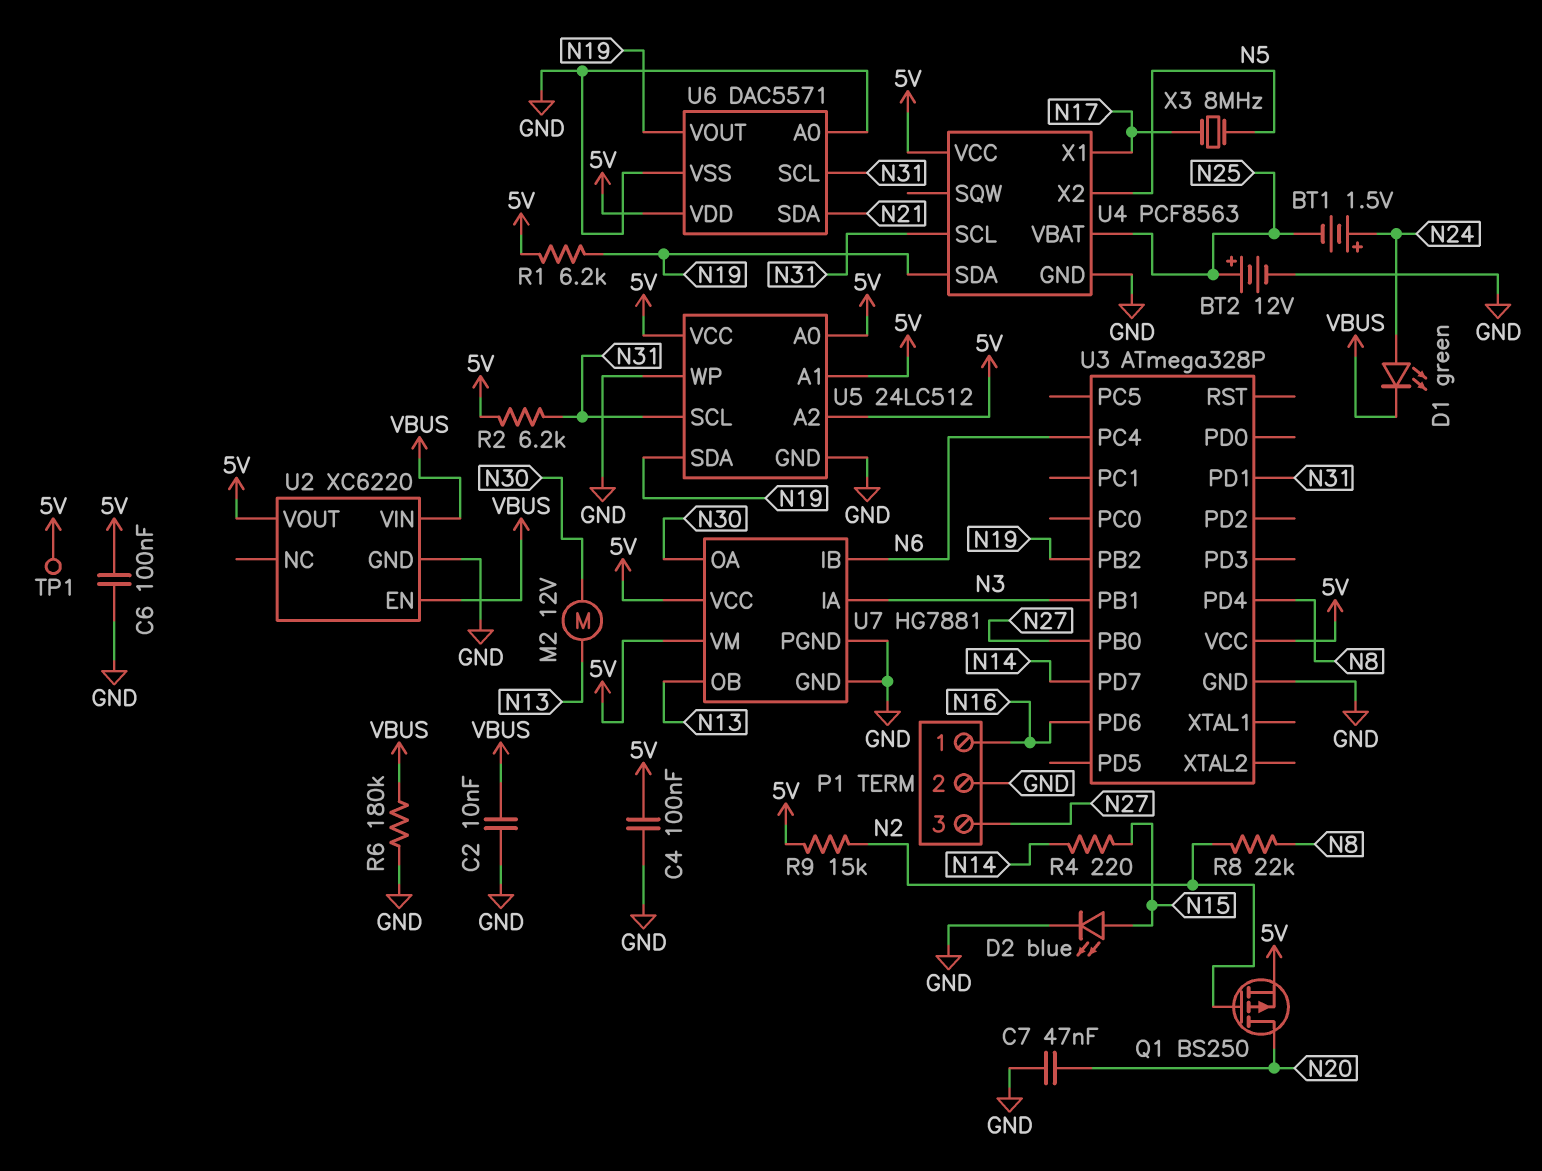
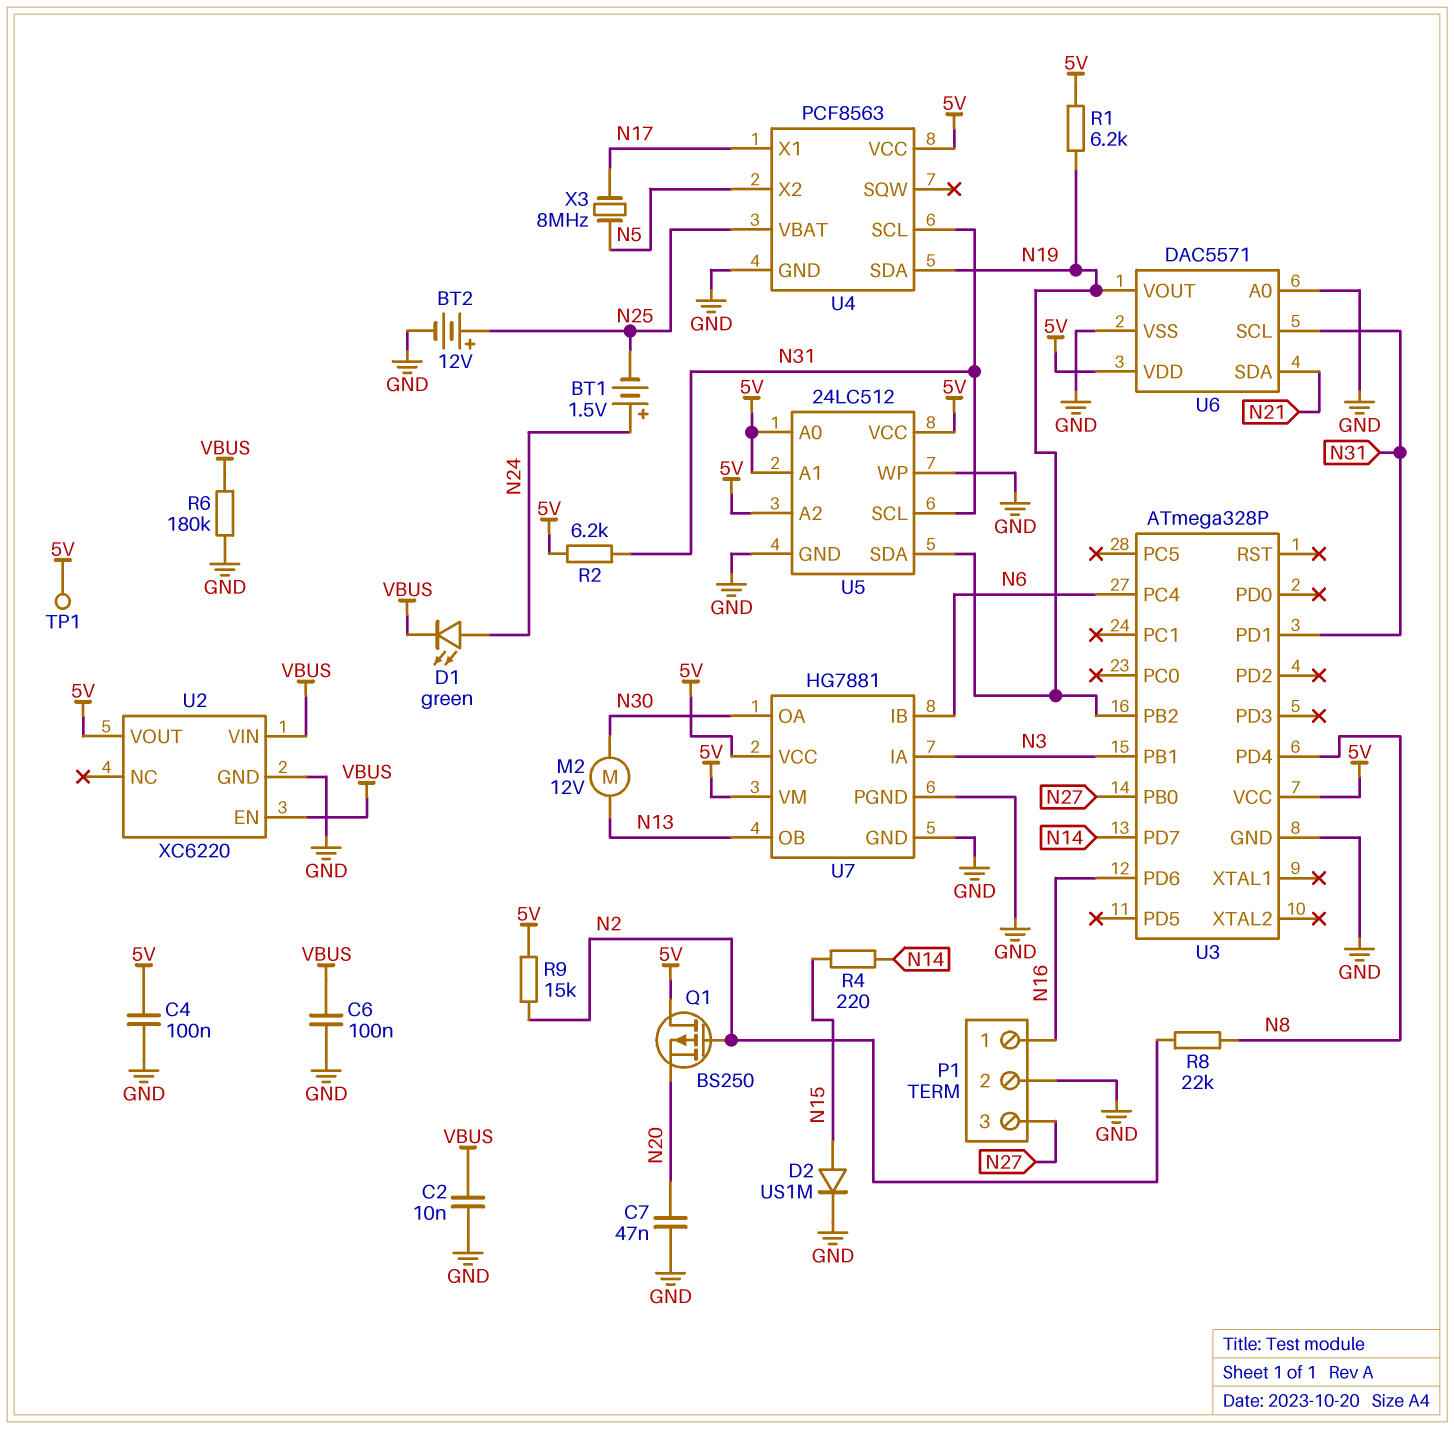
C6: 100nF (5V, GND) -> 100nF (GND, VBUS)
D2: LED blue (A N15, K GND) -> diode US1M (A N15, K GND)
Q1: PMOS BS250 (G N2, D N20, S 5V) -> PMOS BS250 (G N2, D 5V, S N20)

